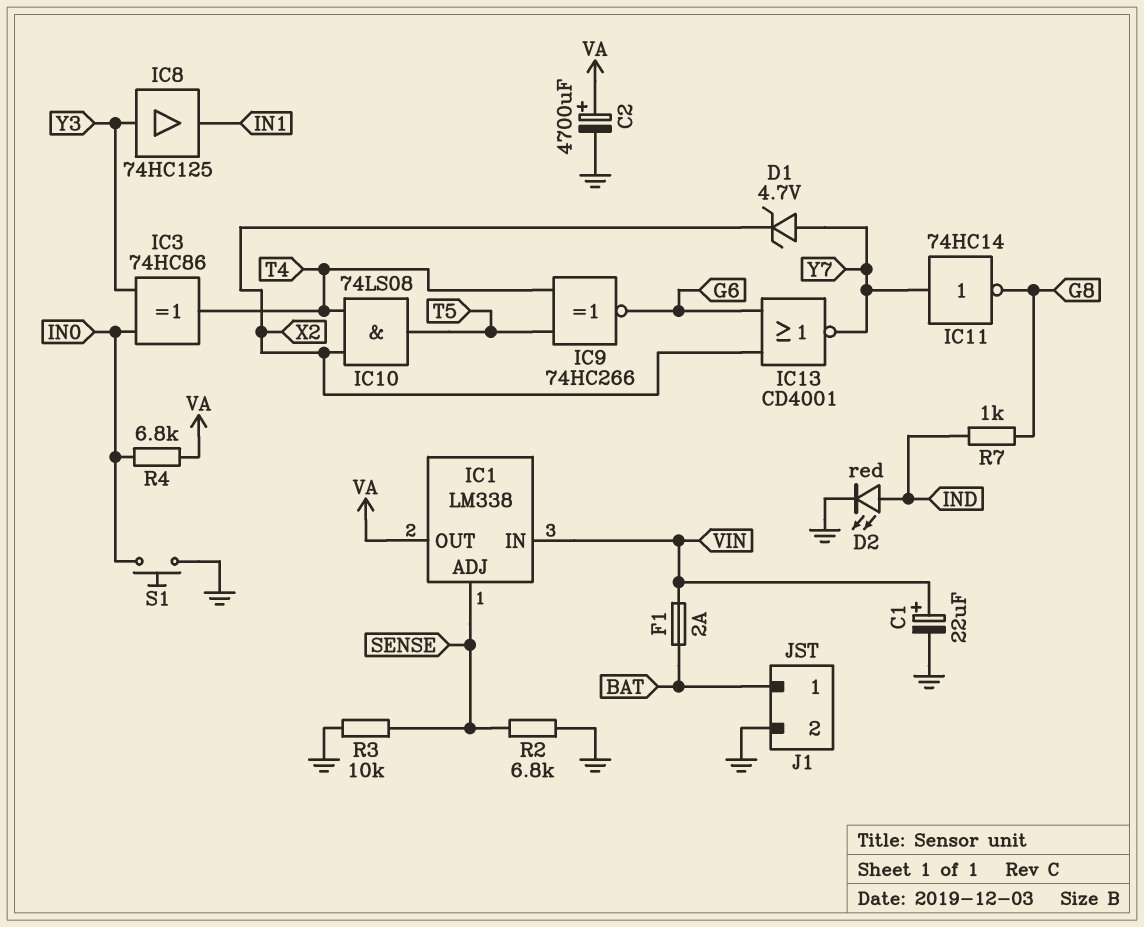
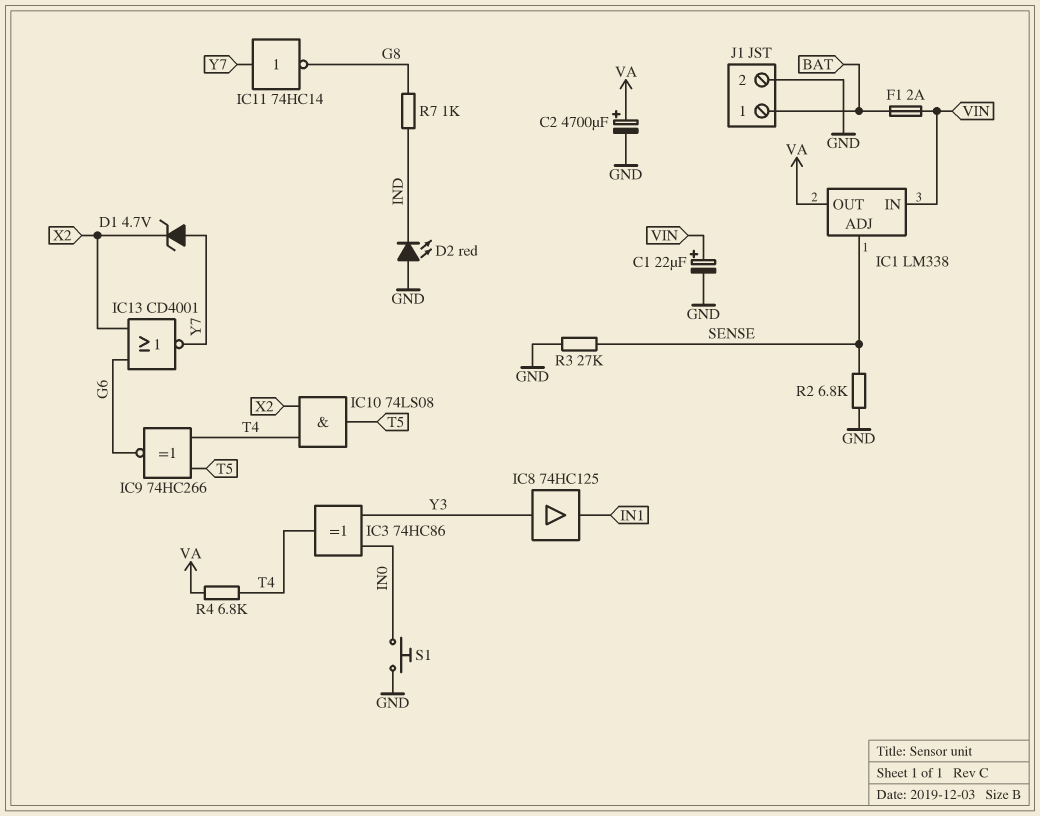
D2: LED red (A IND, K GND) -> LED red (A GND, K IND)
R3: 10k (GND, SENSE) -> 27k (GND, SENSE)
R4: 6.8k (IN0, VA) -> 6.8k (T4, VA)

